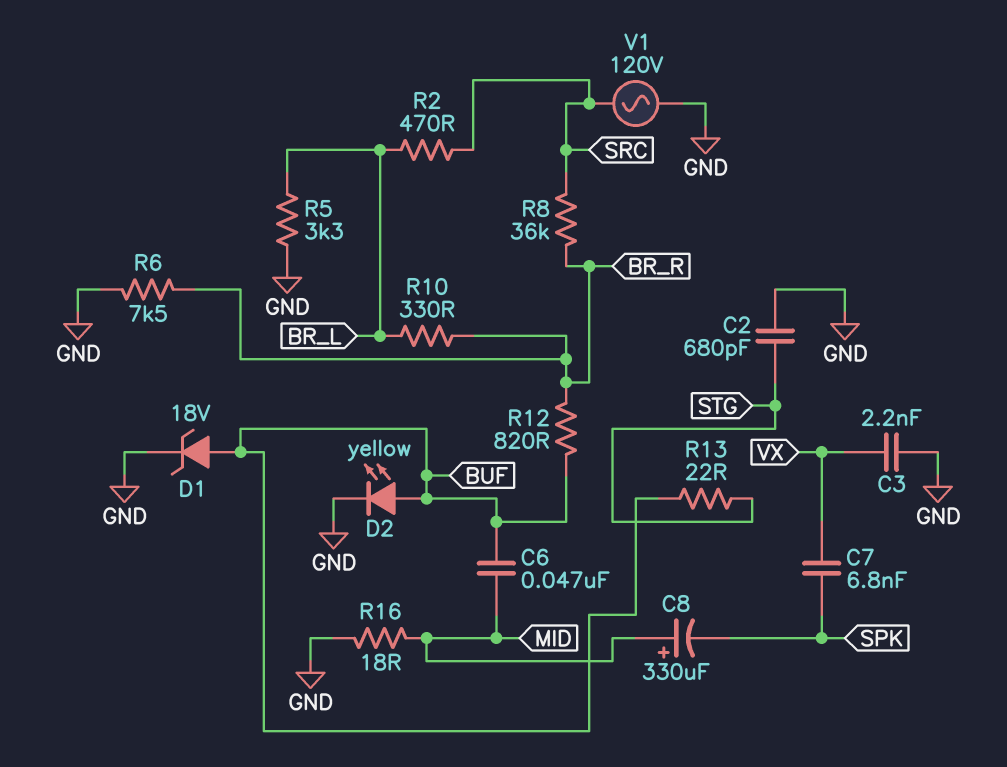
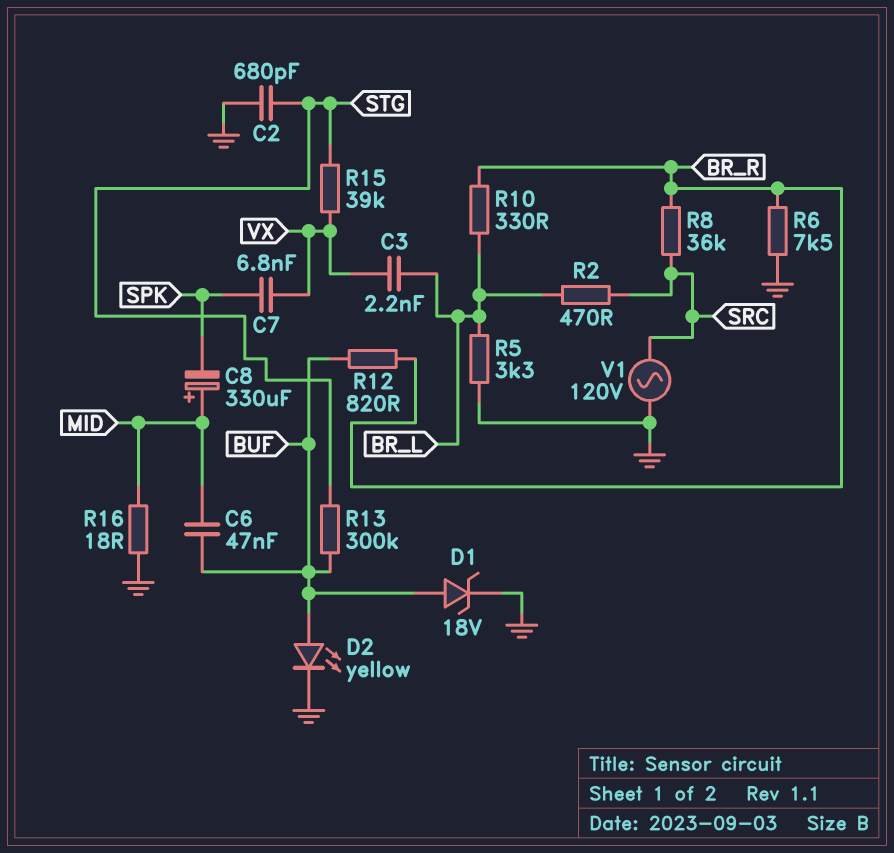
C3: 2.2nF (GND, VX) -> 2.2nF (BR_L, VX)
R13: 22 (BUF, STG) -> 300k (BUF, STG)
R15: none -> 39k (STG, VX)

